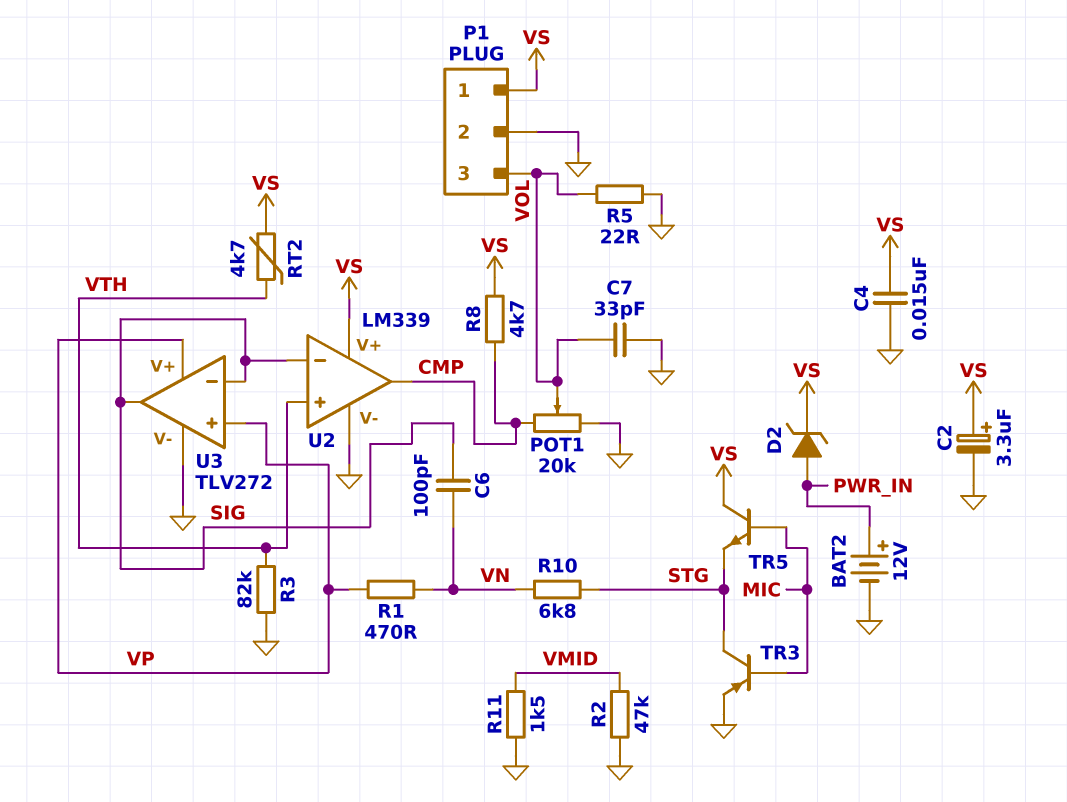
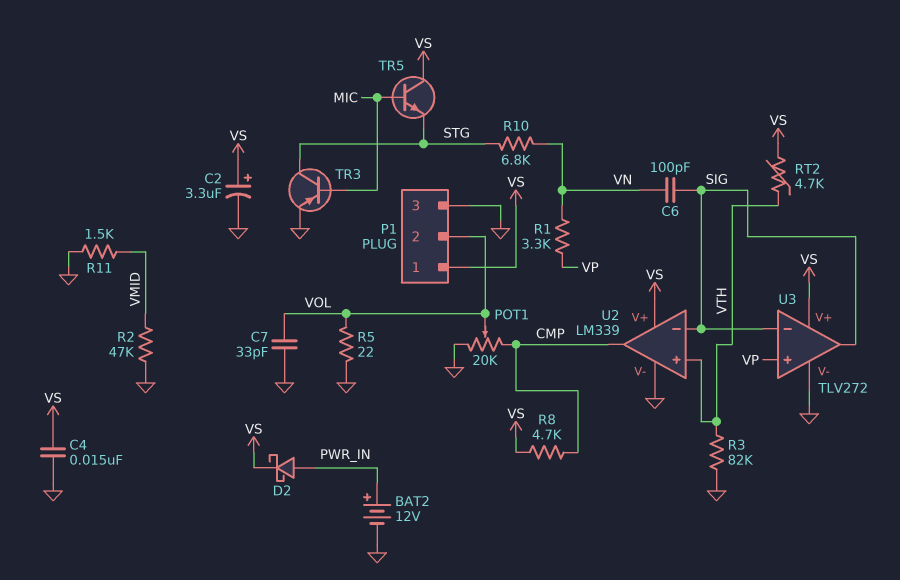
D2: zener (A PWR_IN, K VS) -> schottky (A PWR_IN, K VS)
P1 pin 2: GND -> VOL
P1 pin 3: VOL -> GND
R1: 470 (VN, VP) -> 3.3k (VN, VP)
U3 pin V+: VP -> VS

